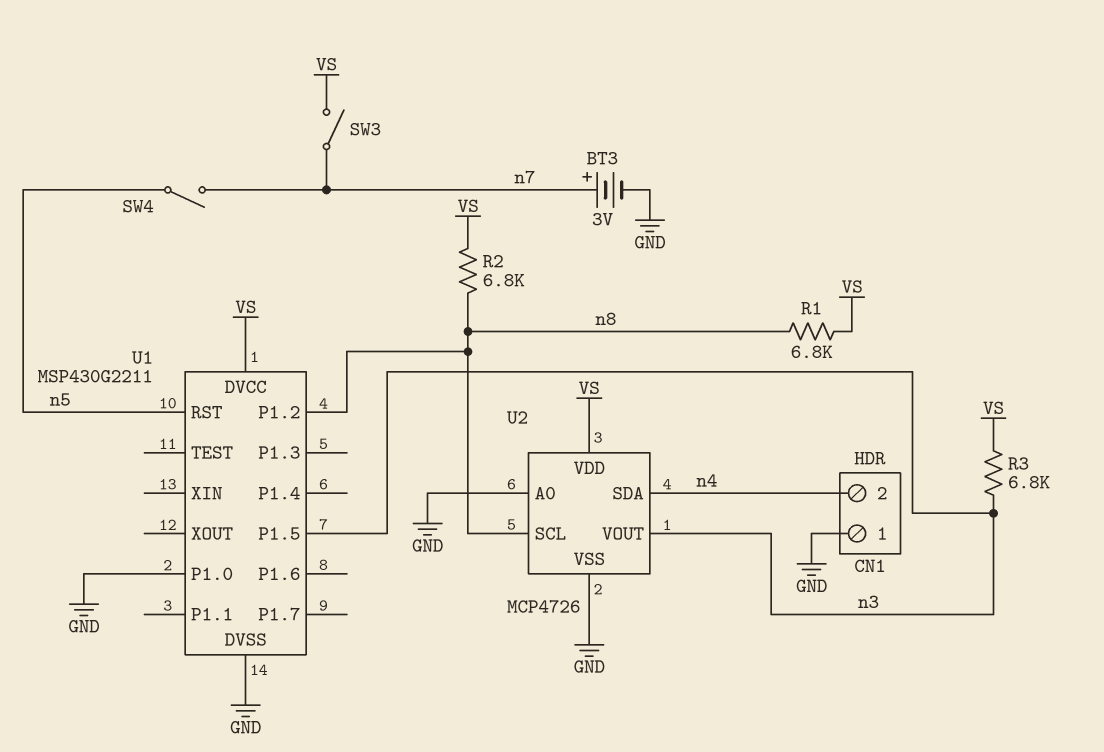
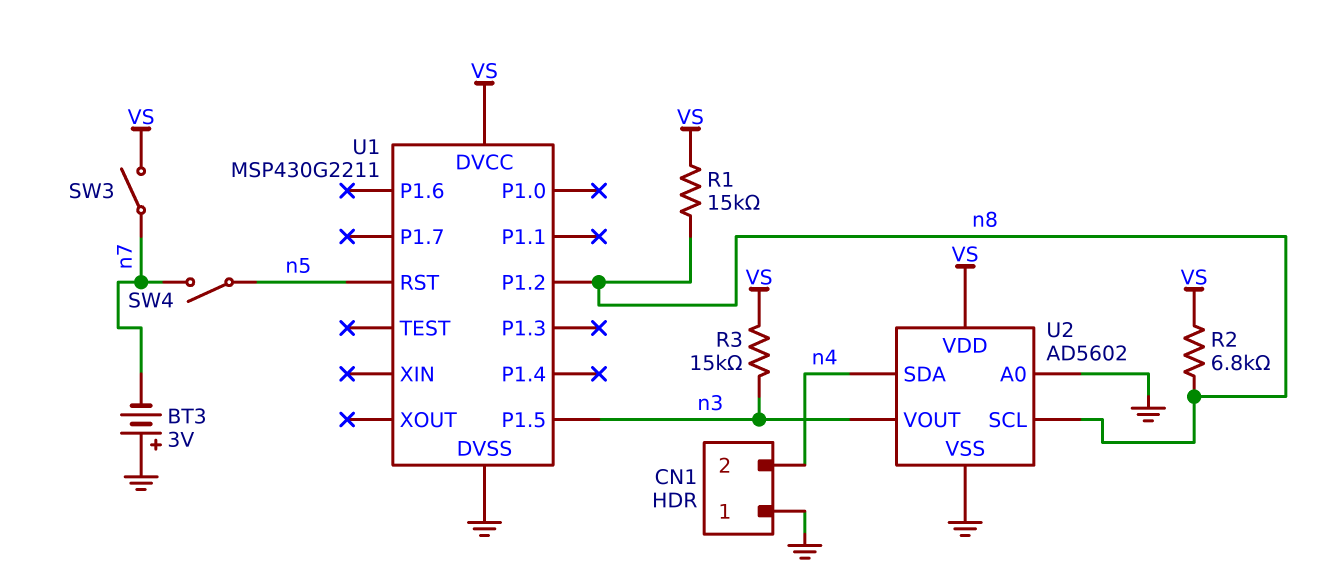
BT3: 3V (plus n7, minus GND) -> 3V (plus GND, minus n7)
R1: 6.8k (VS, n8) -> 15k (VS, n8)
R3: 6.8k (VS, n3) -> 15k (VS, n3)
U1 pin P1.0: GND -> none
U2: MCP4726 -> AD5602

